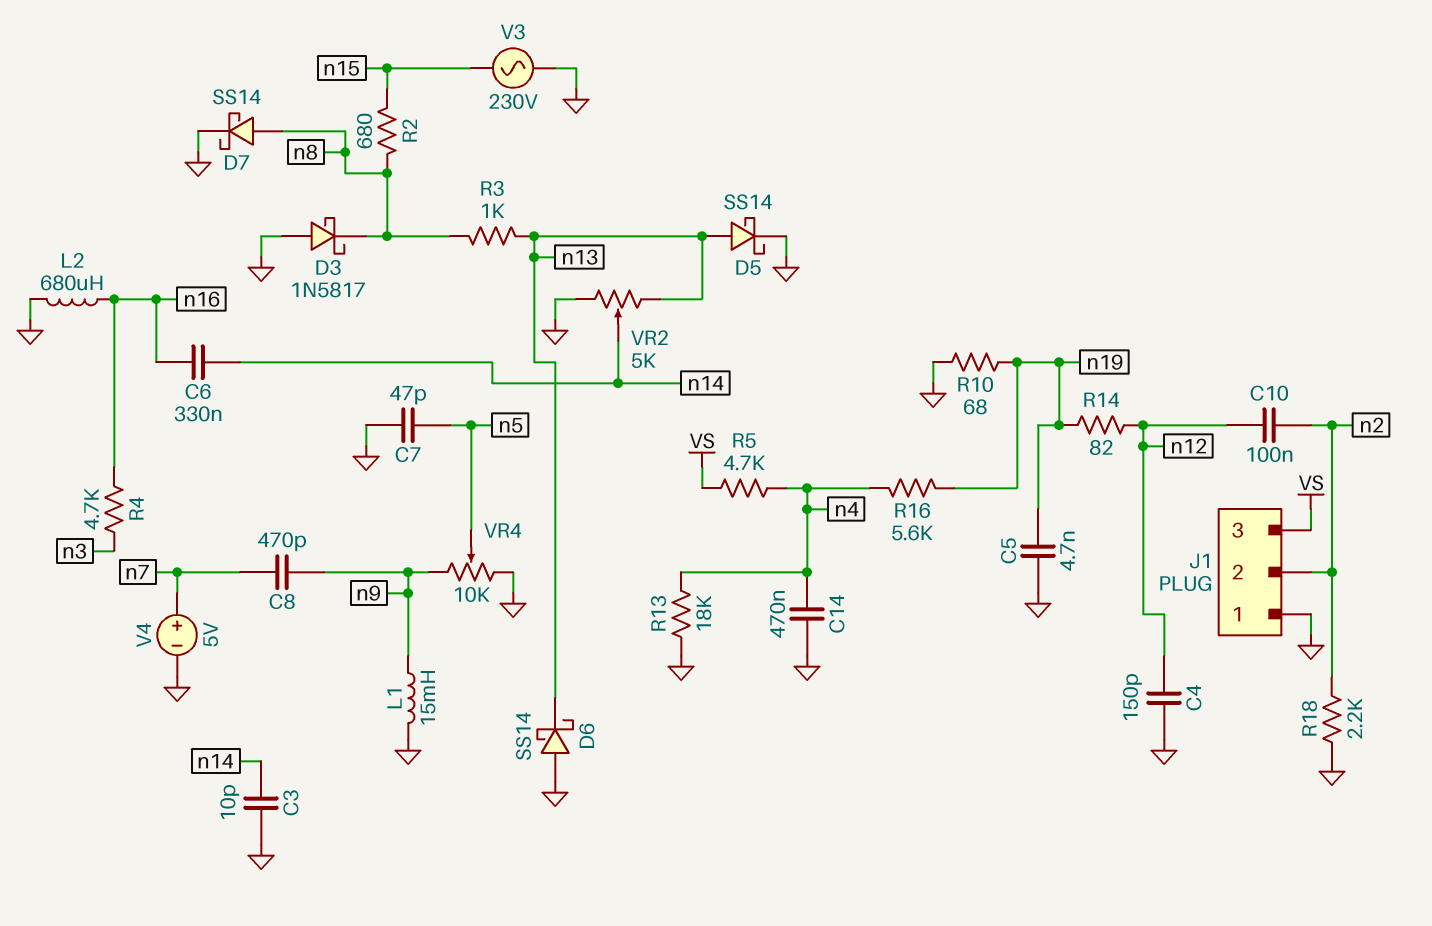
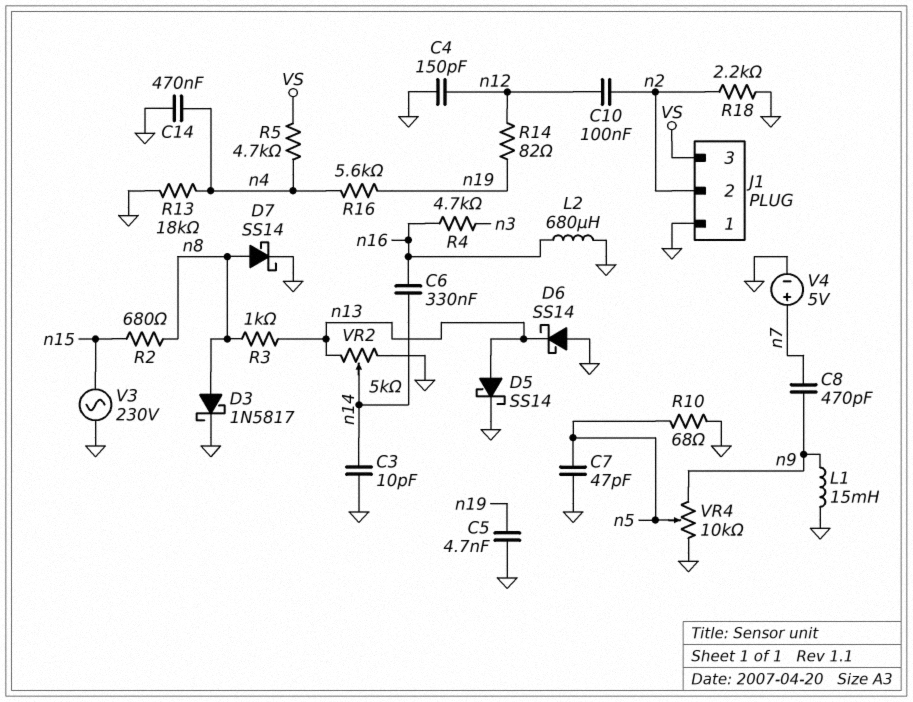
D3: schottky 1N5817 (A GND, K n8) -> schottky 1N5817 (A n8, K GND)
R10: 68 (GND, n19) -> 68 (GND, n5)

